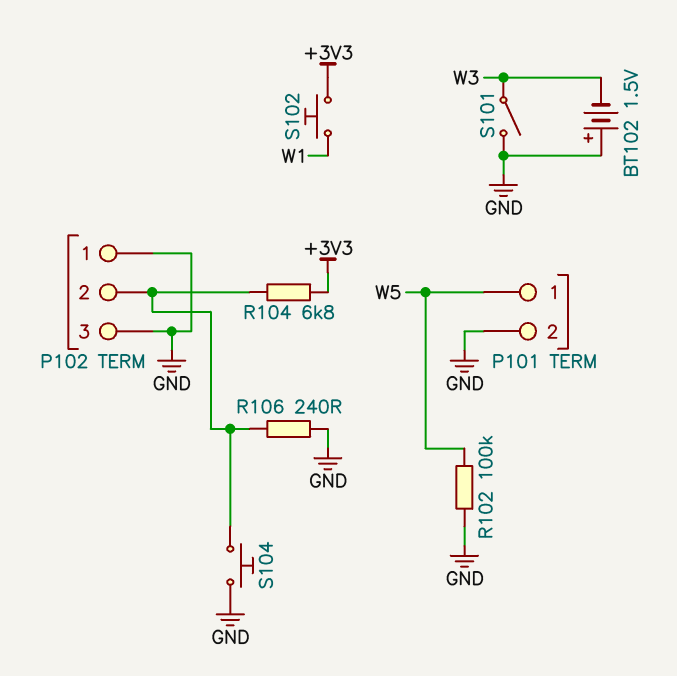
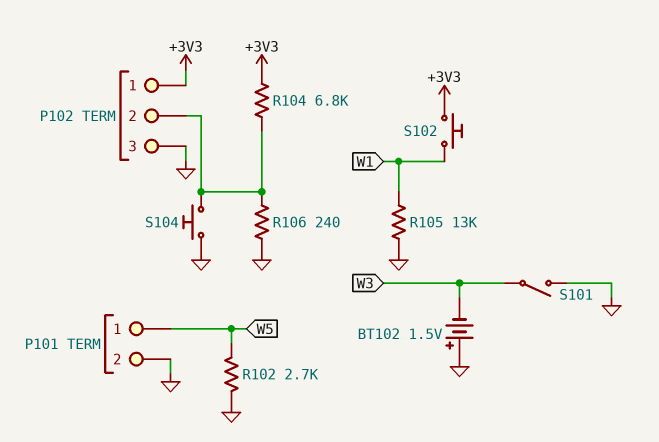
P102 pin 1: GND -> +3V3
R102: 100k (GND, W5) -> 2.7k (GND, W5)
R105: none -> 13k (GND, W1)

